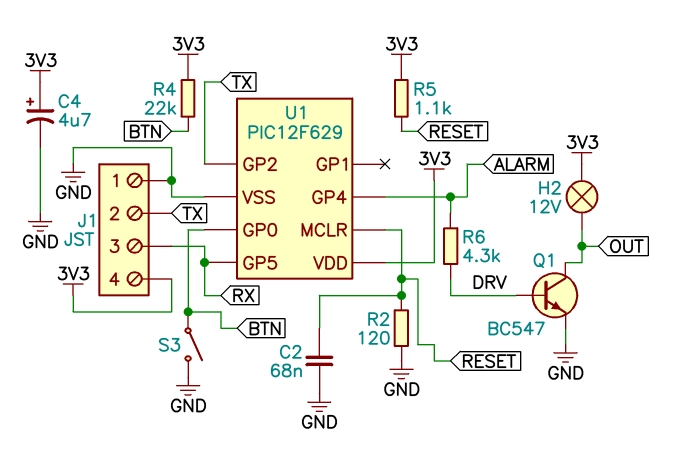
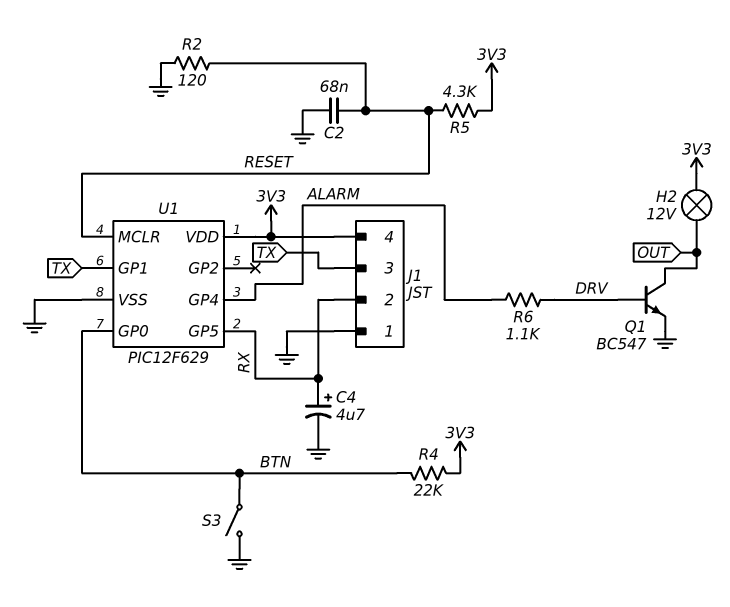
C4: 4.7uF (plus 3V3, minus GND) -> 4.7uF (plus RX, minus GND)
J1 pin 2: TX -> RX
J1 pin 3: RX -> TX
R5: 1.1k (3V3, RESET) -> 4.3k (3V3, RESET)
R6: 4.3k (ALARM, DRV) -> 1.1k (ALARM, DRV)
U1 pin GP1: none -> TX
U1 pin GP2: TX -> none

